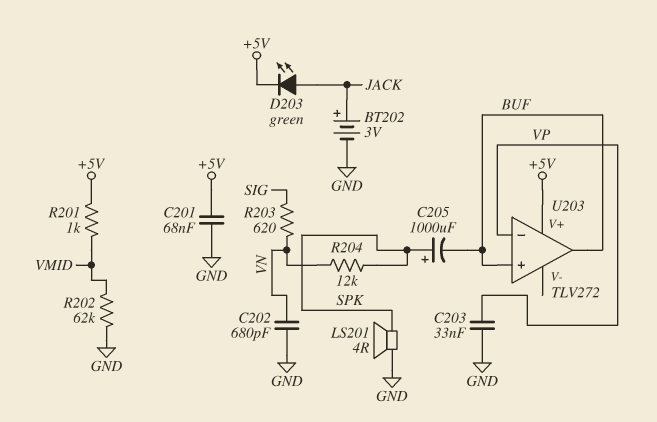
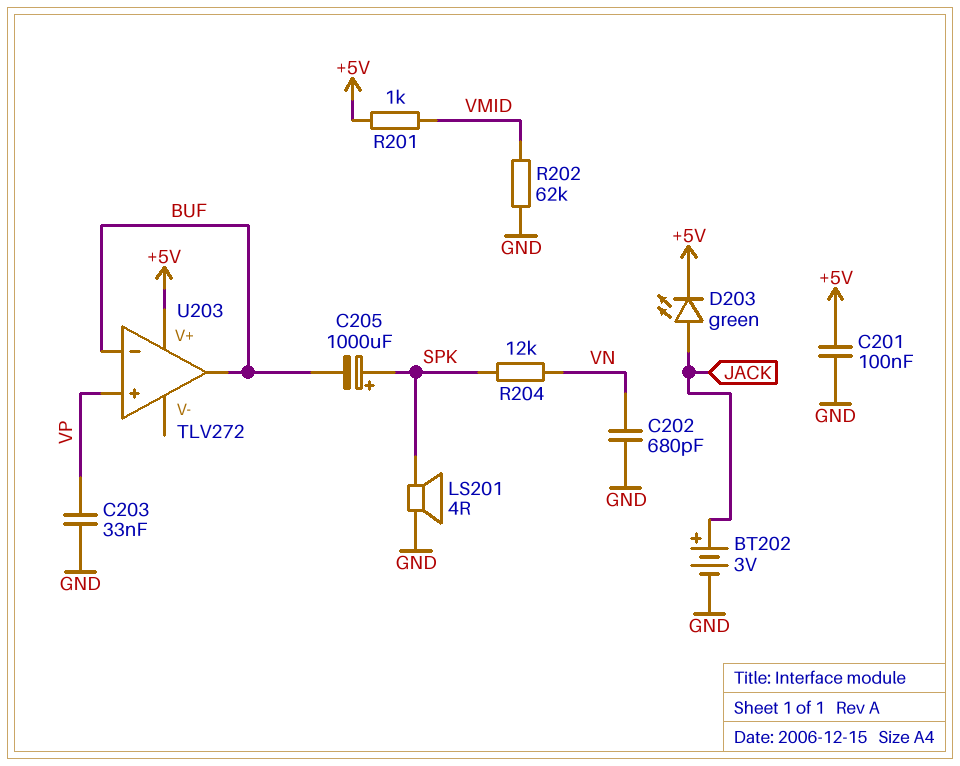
C201: 68nF (+5V, GND) -> 100nF (+5V, GND)
R203: 620 (SIG, VN) -> none
U203 pin in+: BUF -> VP
U203 pin in-: VP -> BUF

